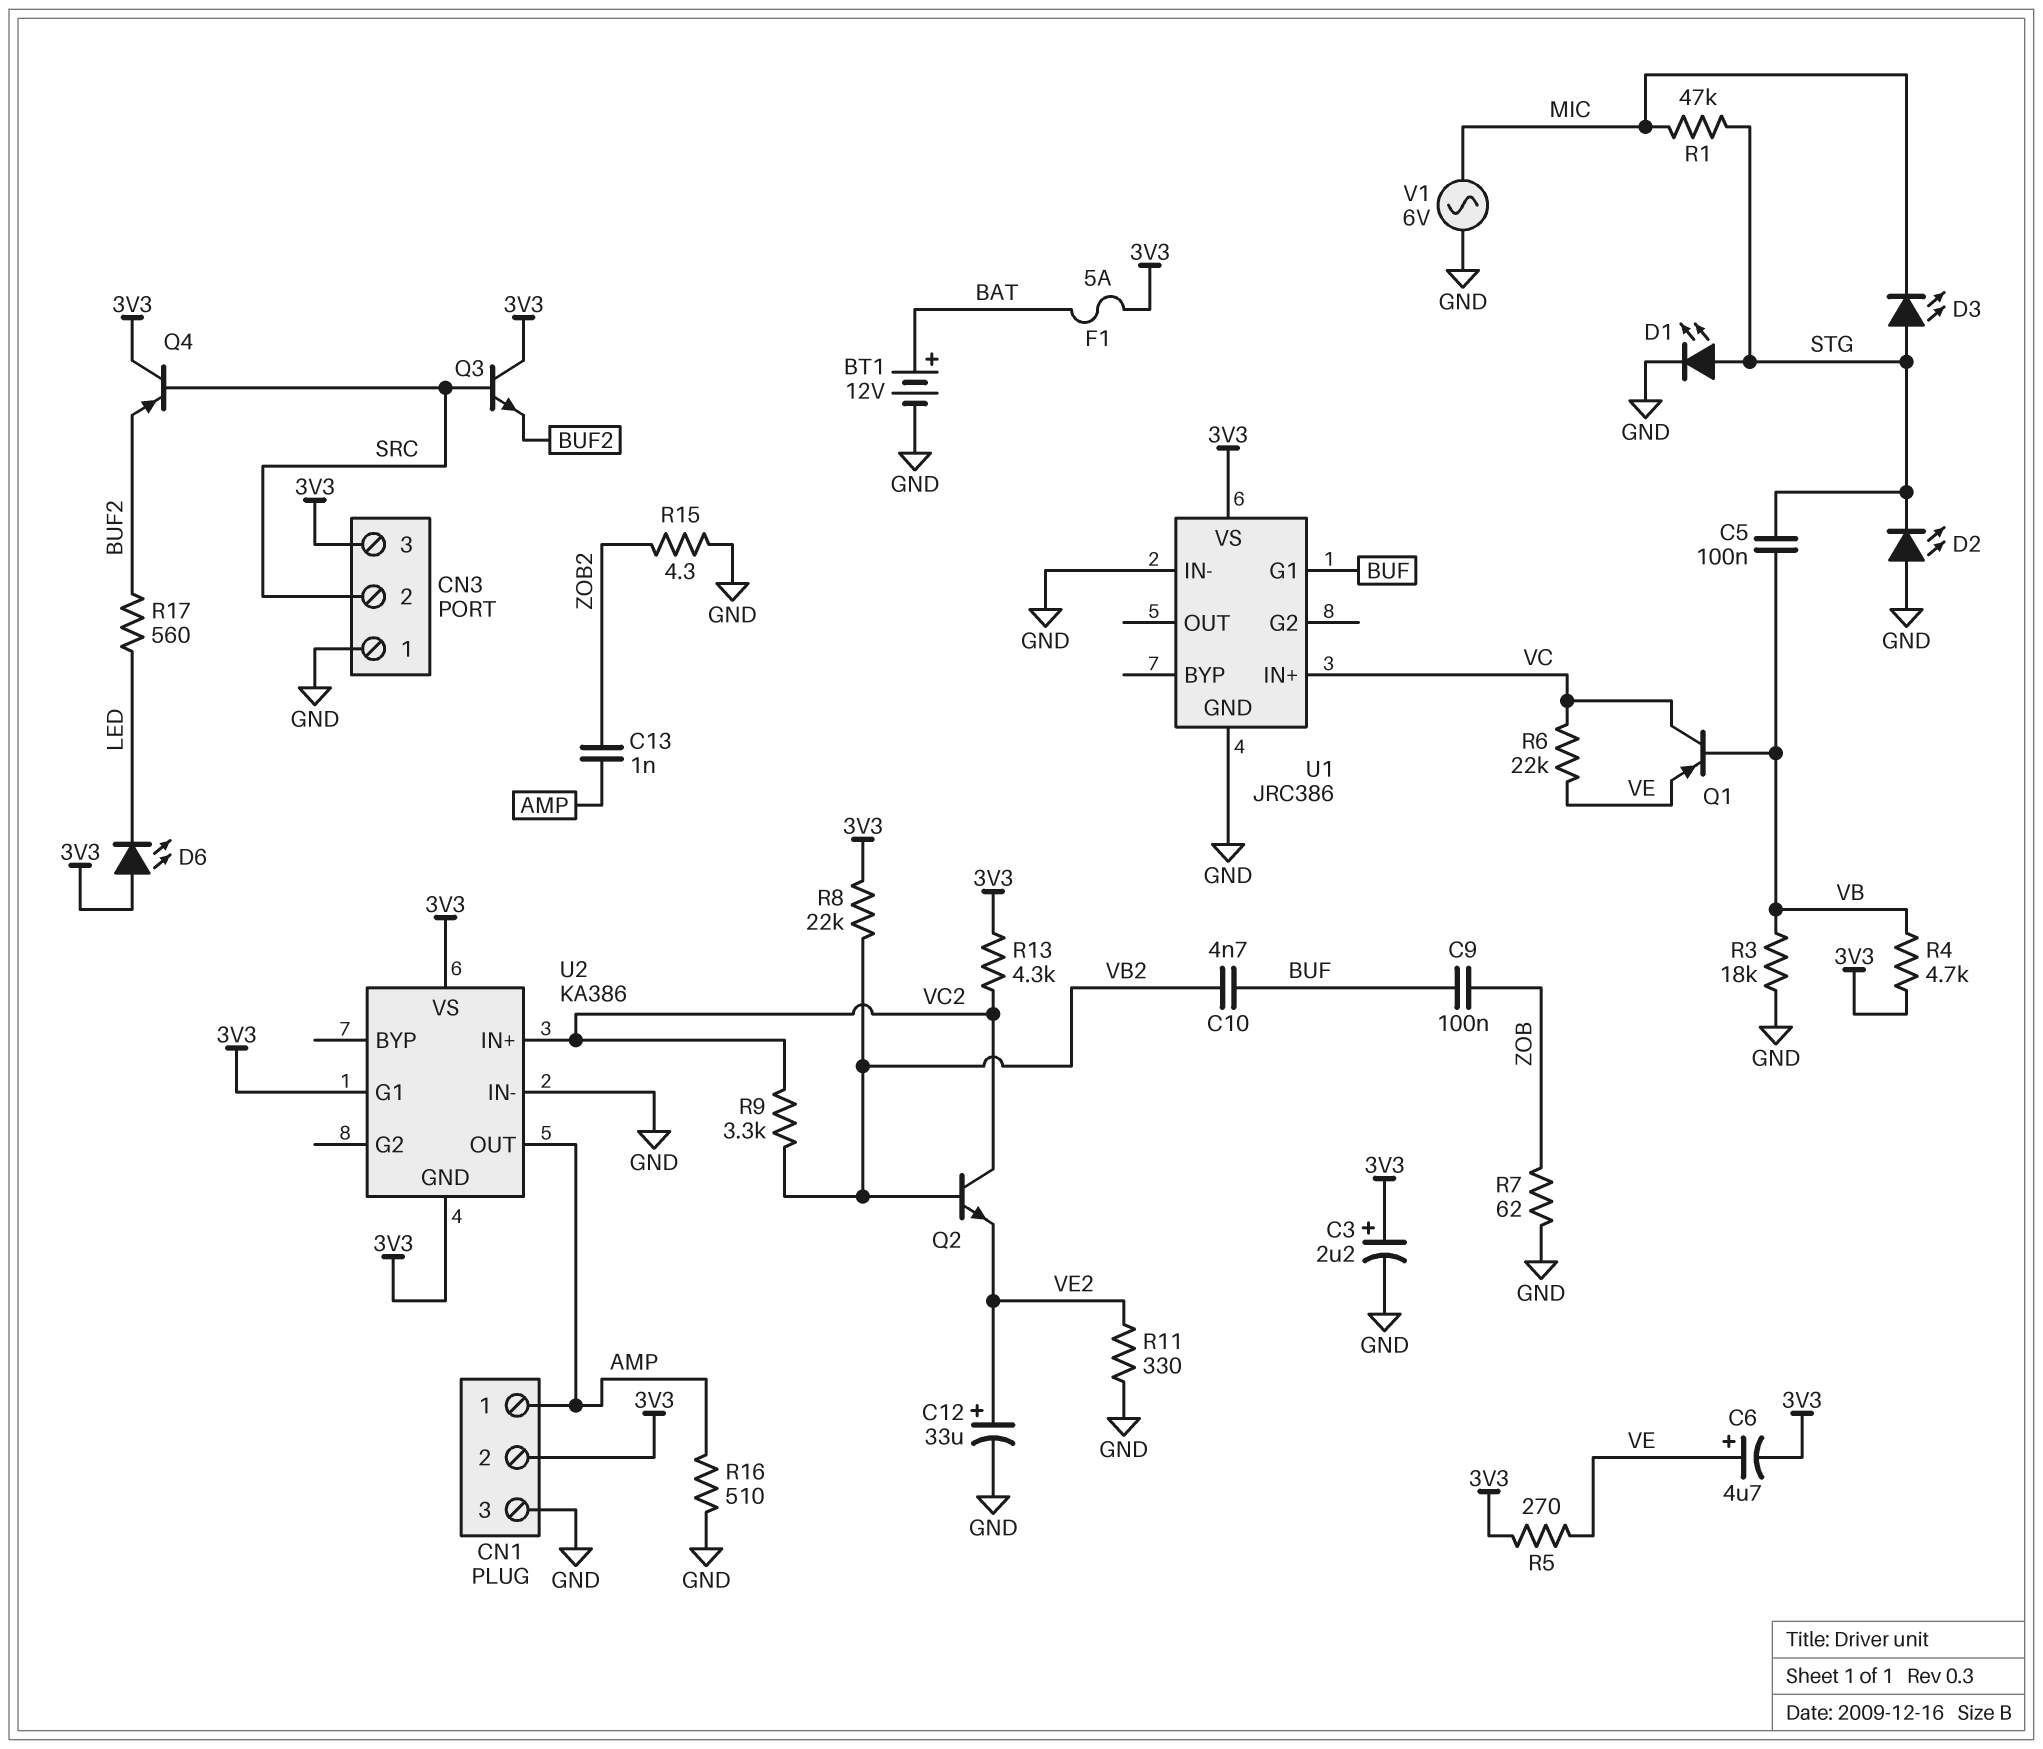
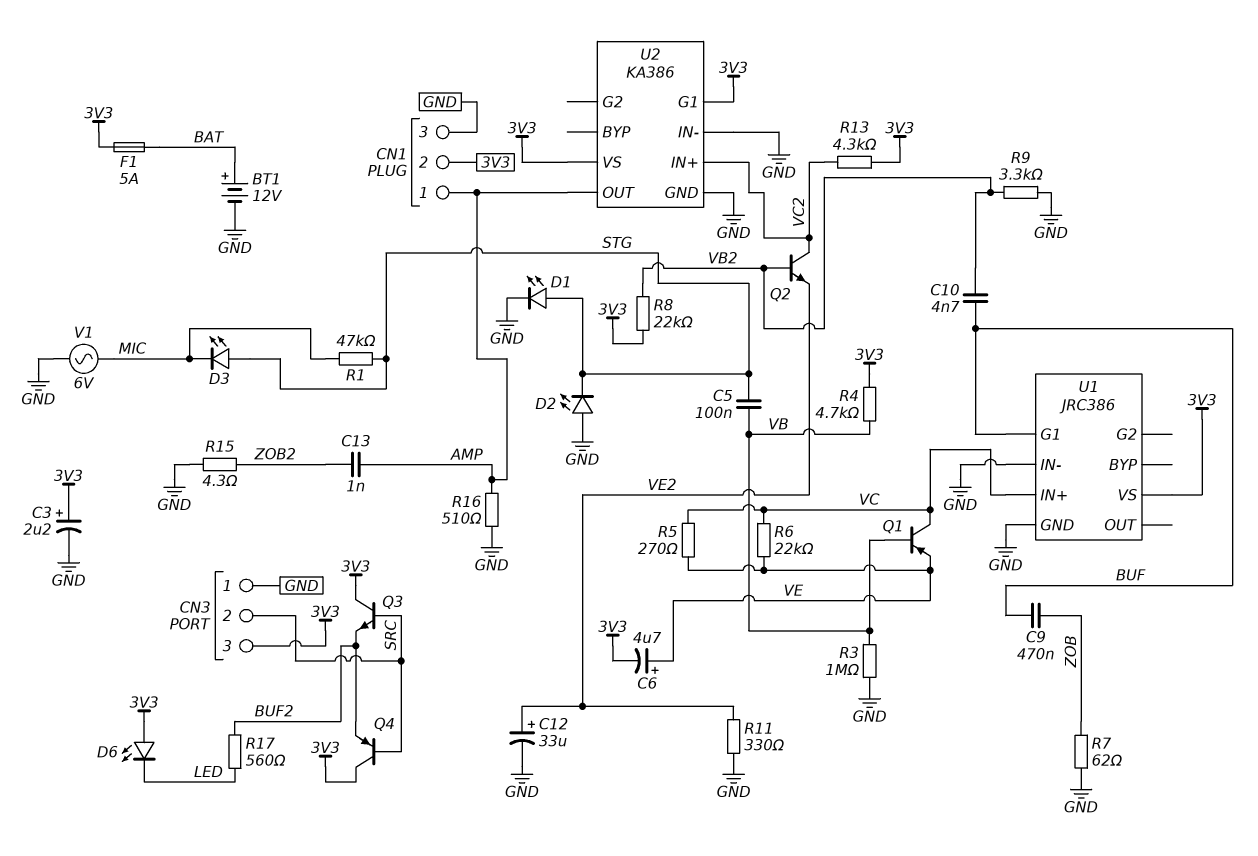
C9: 100nF (BUF, ZOB) -> 470nF (BUF, ZOB)
R3: 18k (GND, VB) -> 1M (GND, VB)
R5: 270 (3V3, VE) -> 270 (VC, VE)
R9: 3.3k (VB2, VC2) -> 3.3k (GND, VB2)
U2 pin GND: 3V3 -> GND

